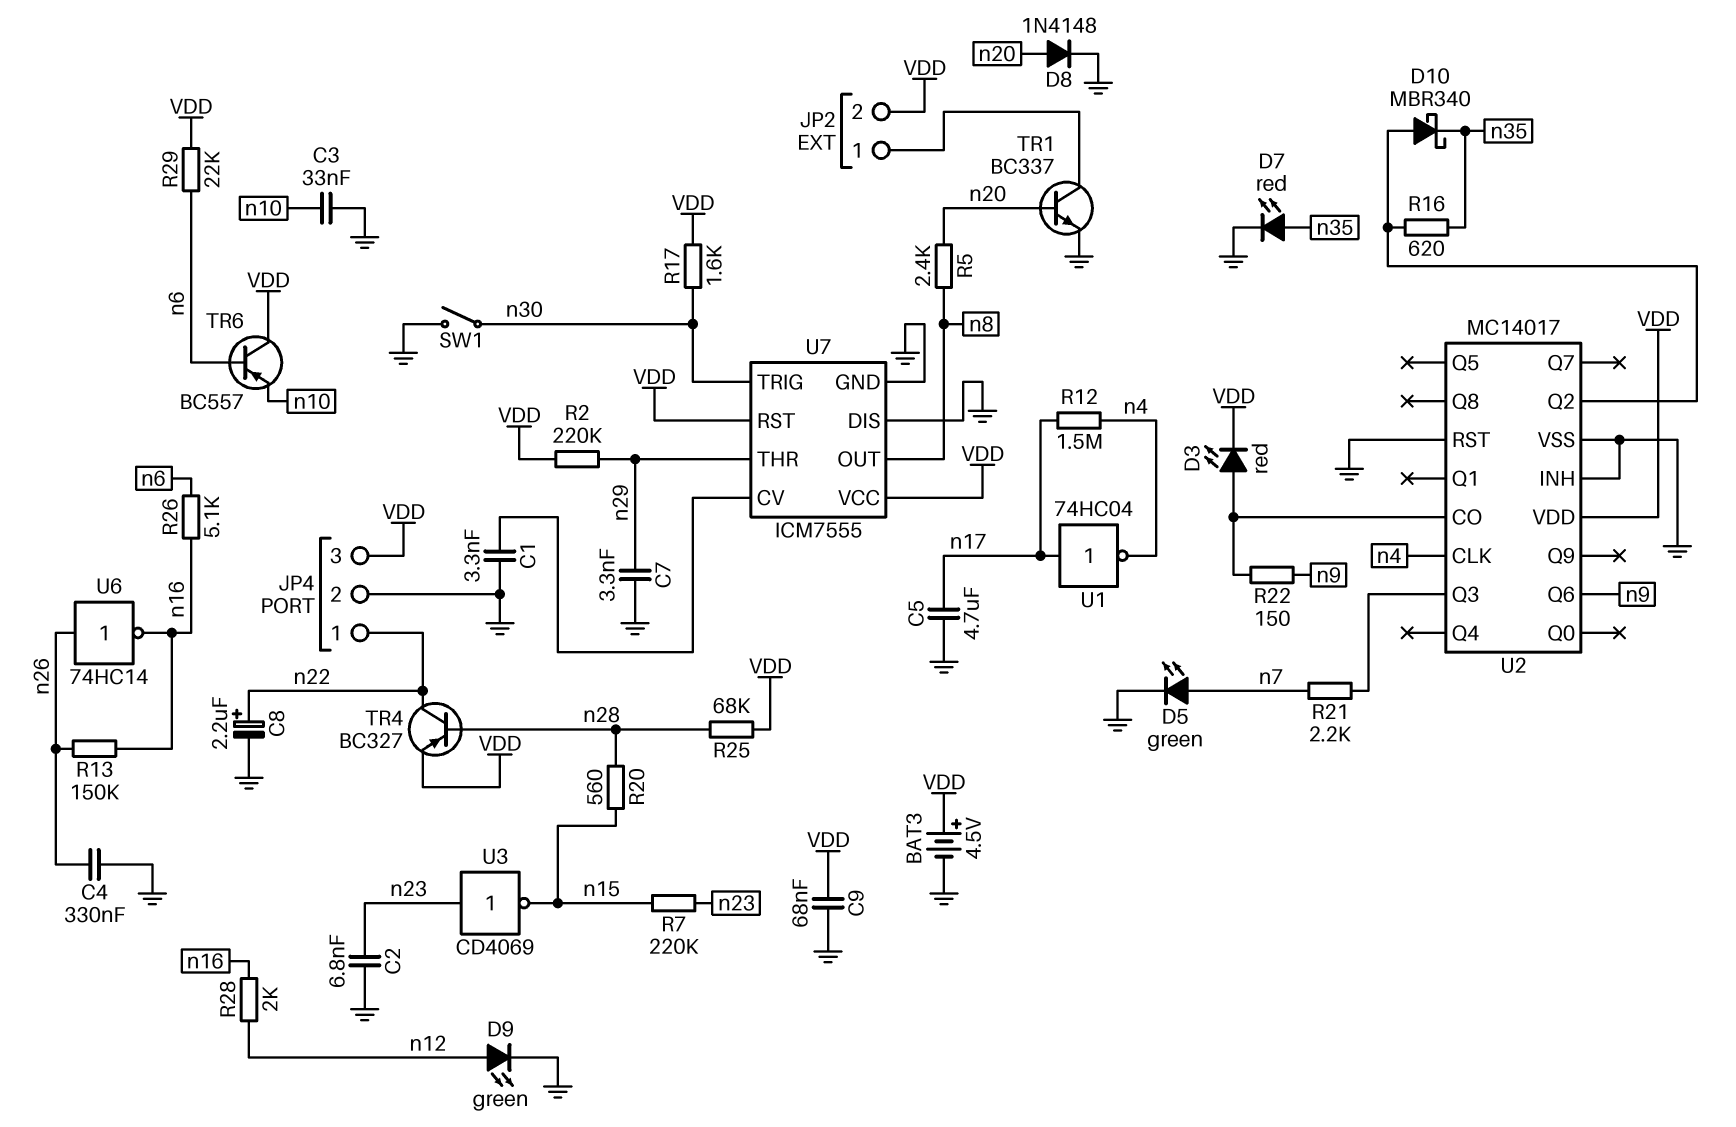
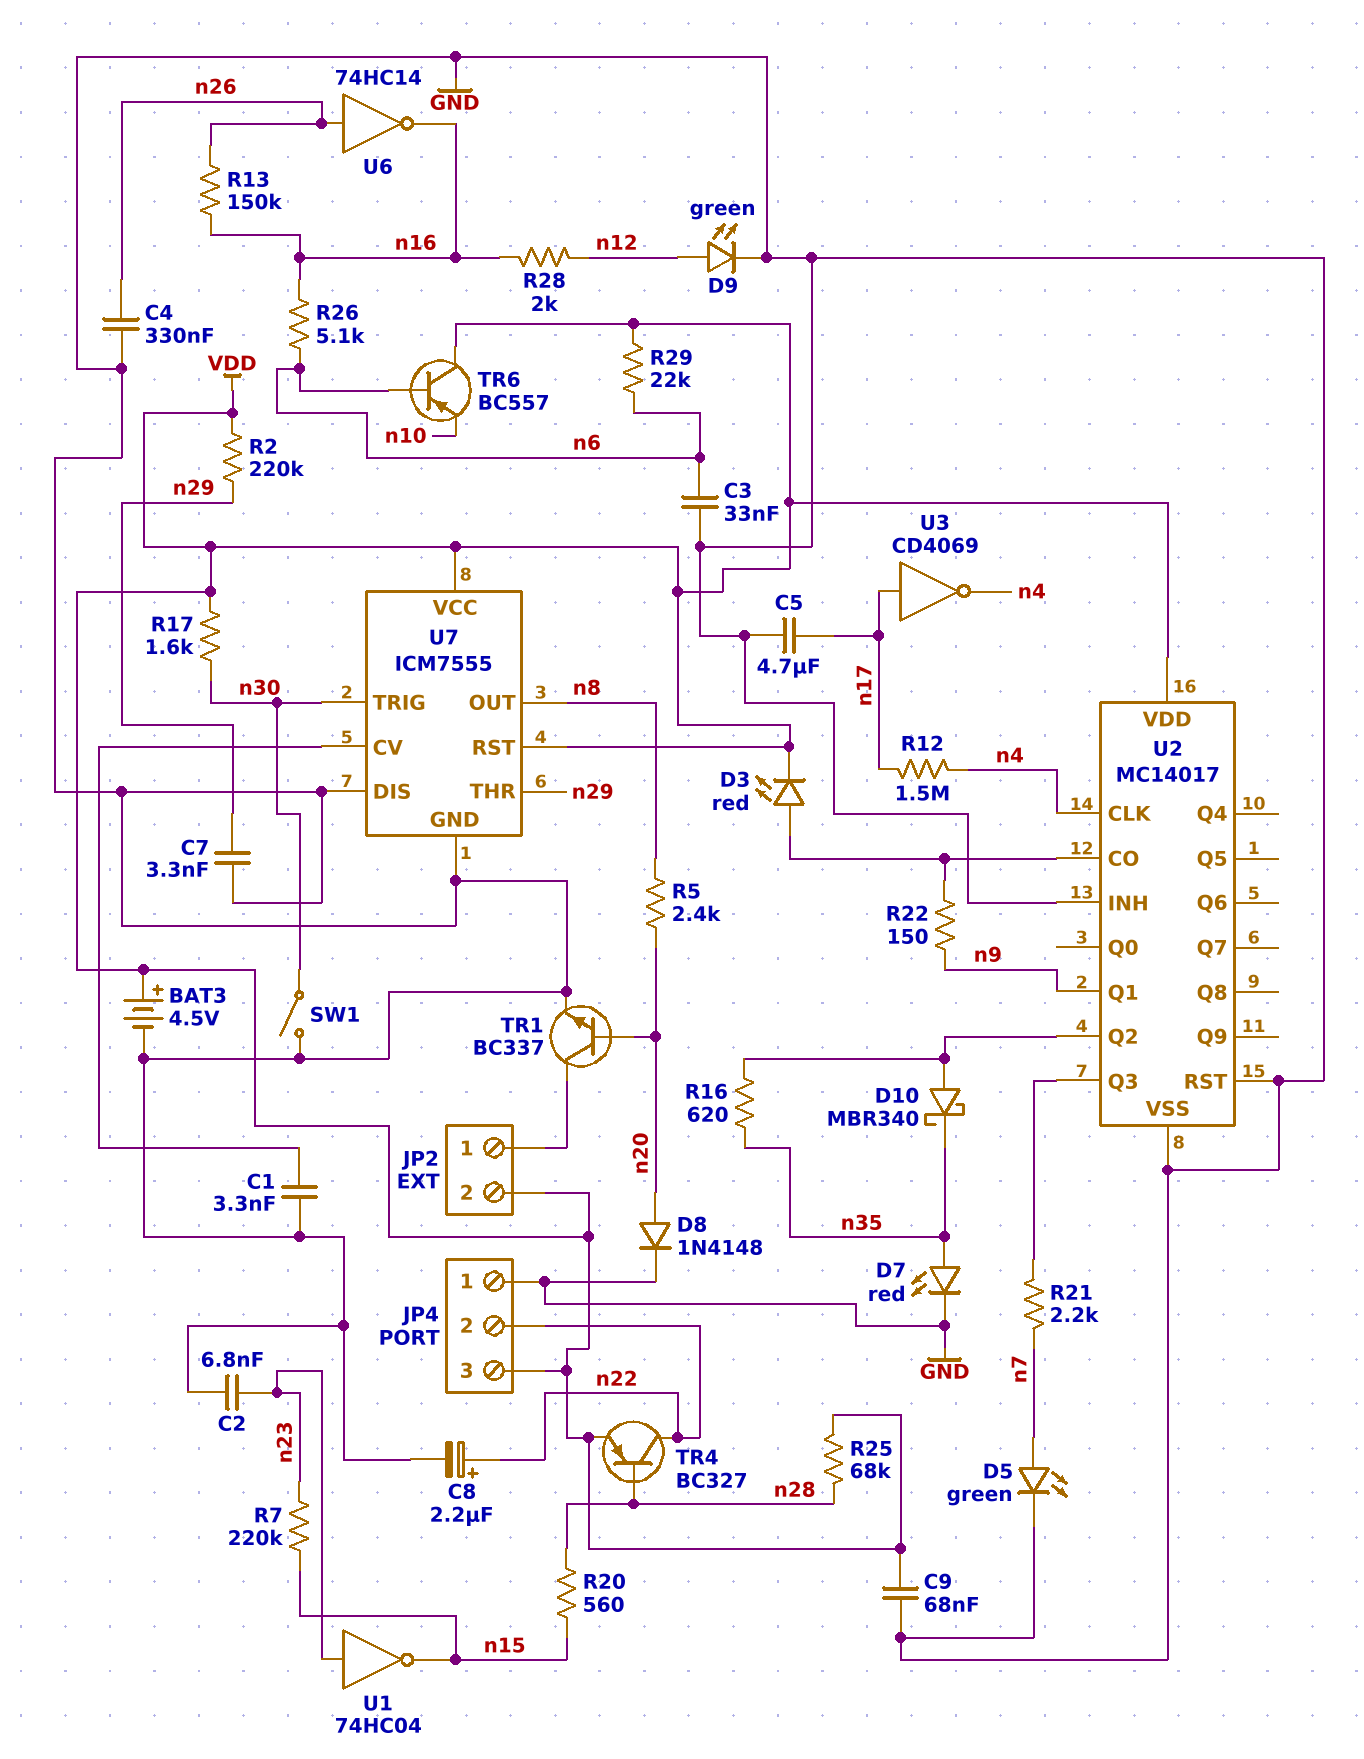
C3: 33nF (GND, n10) -> 33nF (GND, n6)
JP4 pin 1: n22 -> GND
JP4 pin 2: GND -> n22
U1: NOT 74HC04 (in n17, out n4) -> NOT 74HC04 (in n23, out n15)
U2 pin Q1: none -> n9
U2 pin Q6: n9 -> none
U3: NOT CD4069 (in n23, out n15) -> NOT CD4069 (in n17, out n4)

